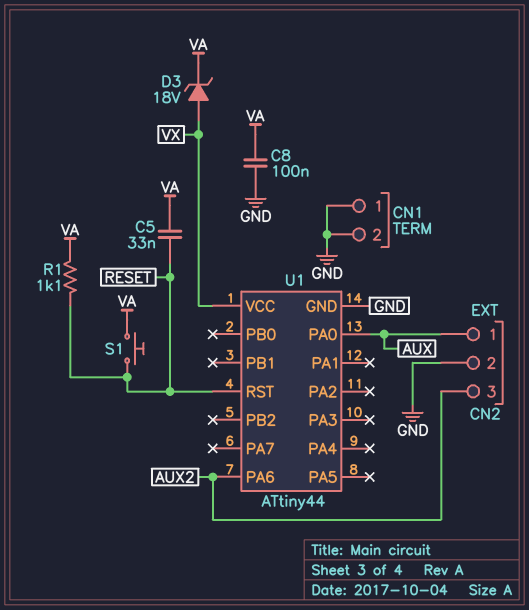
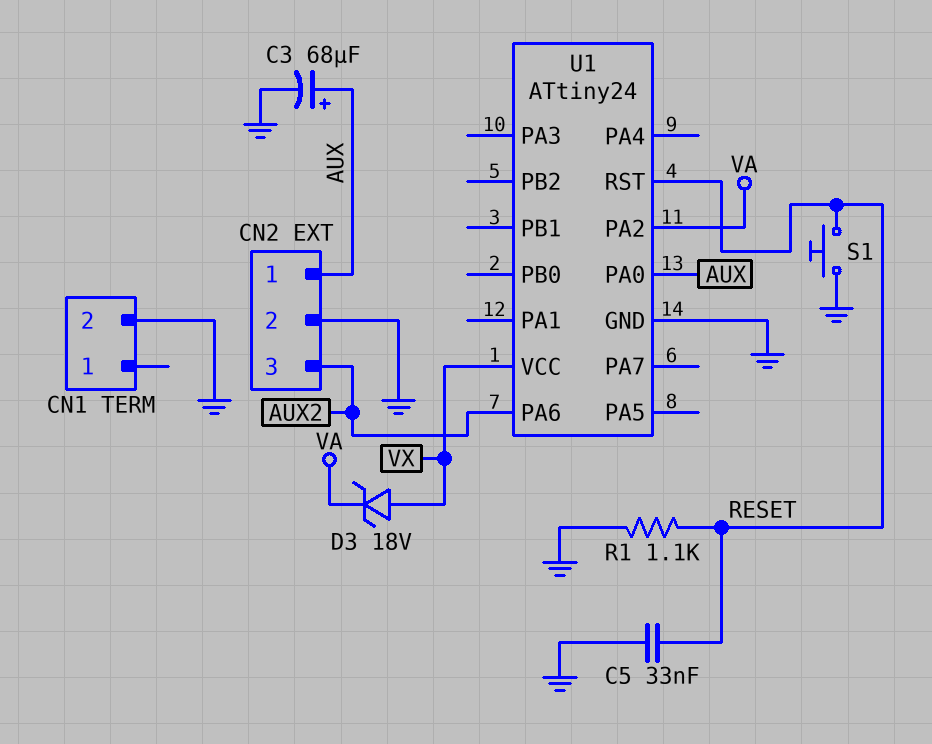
C3: none -> 68uF (plus AUX, minus GND)
C5: 33nF (RESET, VA) -> 33nF (GND, RESET)
C8: 100nF (GND, VA) -> none
CN1 pin 1: GND -> none
R1: 1.1k (RESET, VA) -> 1.1k (GND, RESET)
S1: button (RESET, VA) -> button (GND, RESET)
U1: ATtiny44 -> ATtiny24
U1 pin PA2: none -> VA

